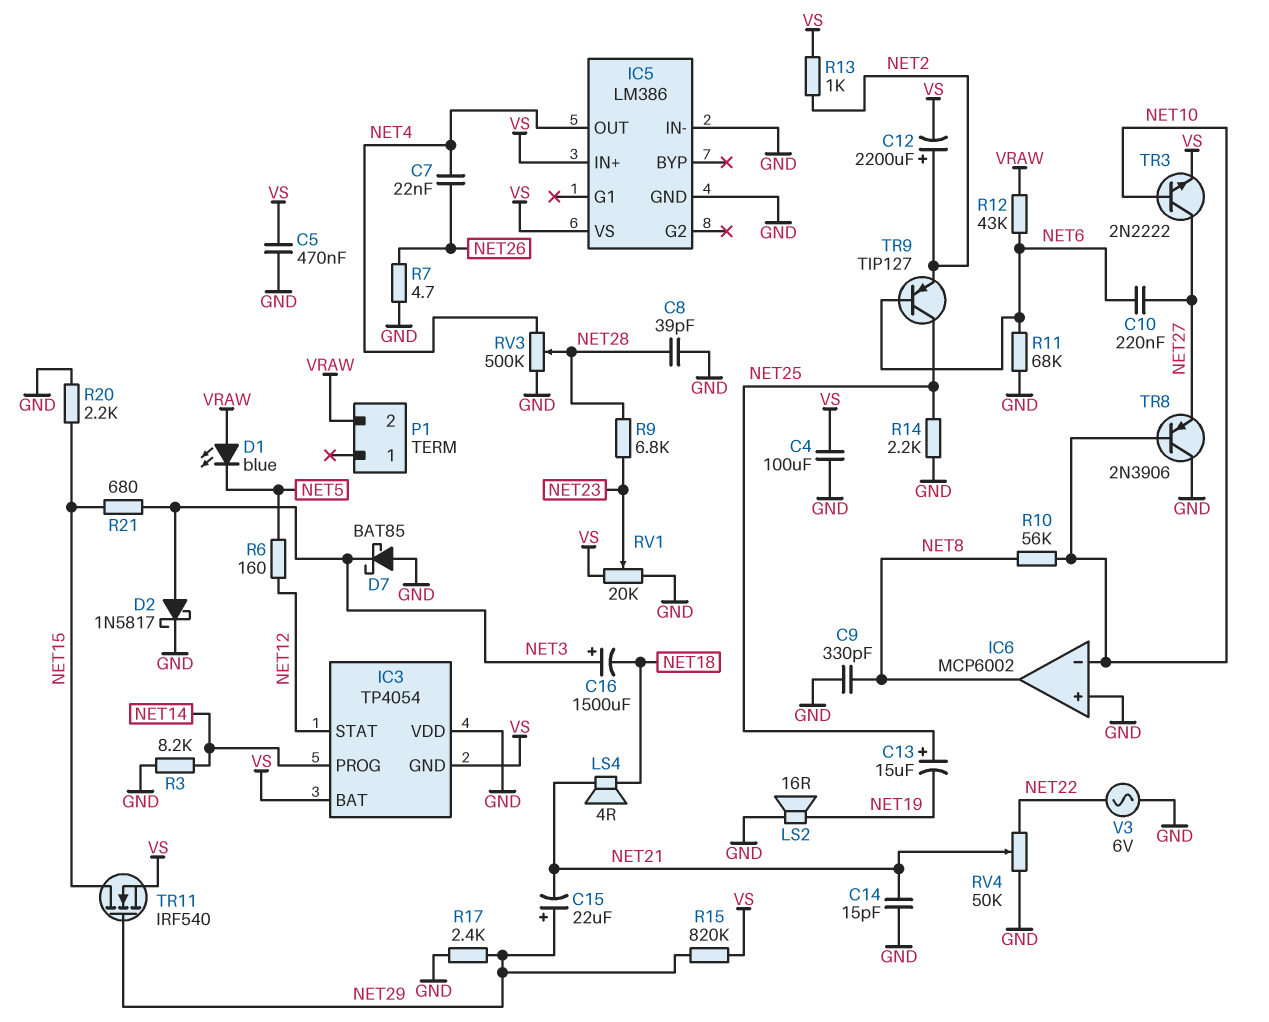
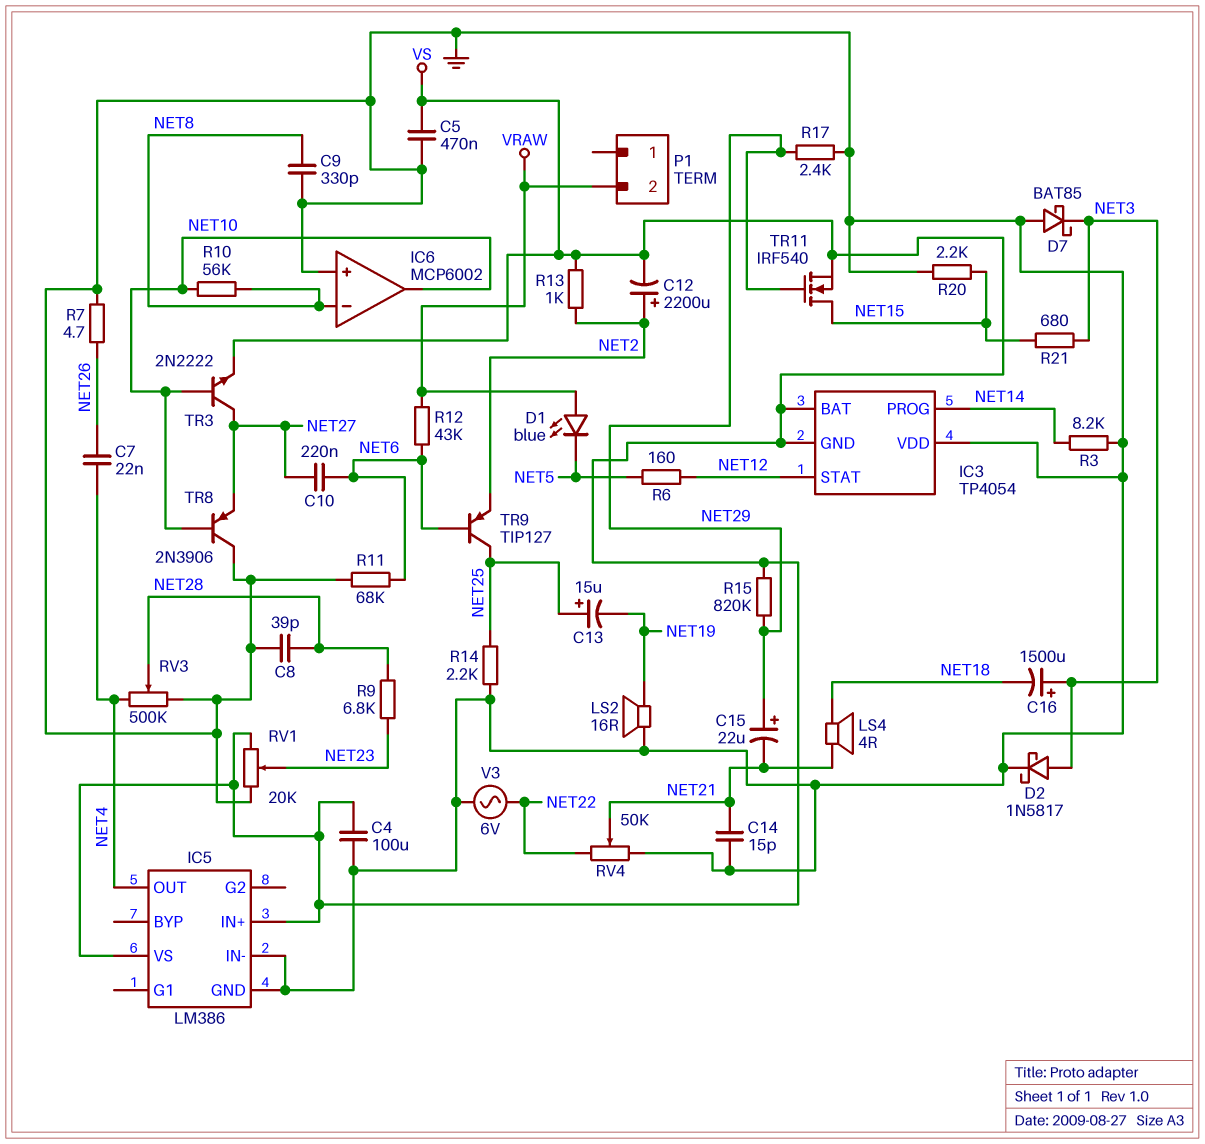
IC6 pin in-: NET10 -> NET8
IC6 pin out: NET8 -> NET10

